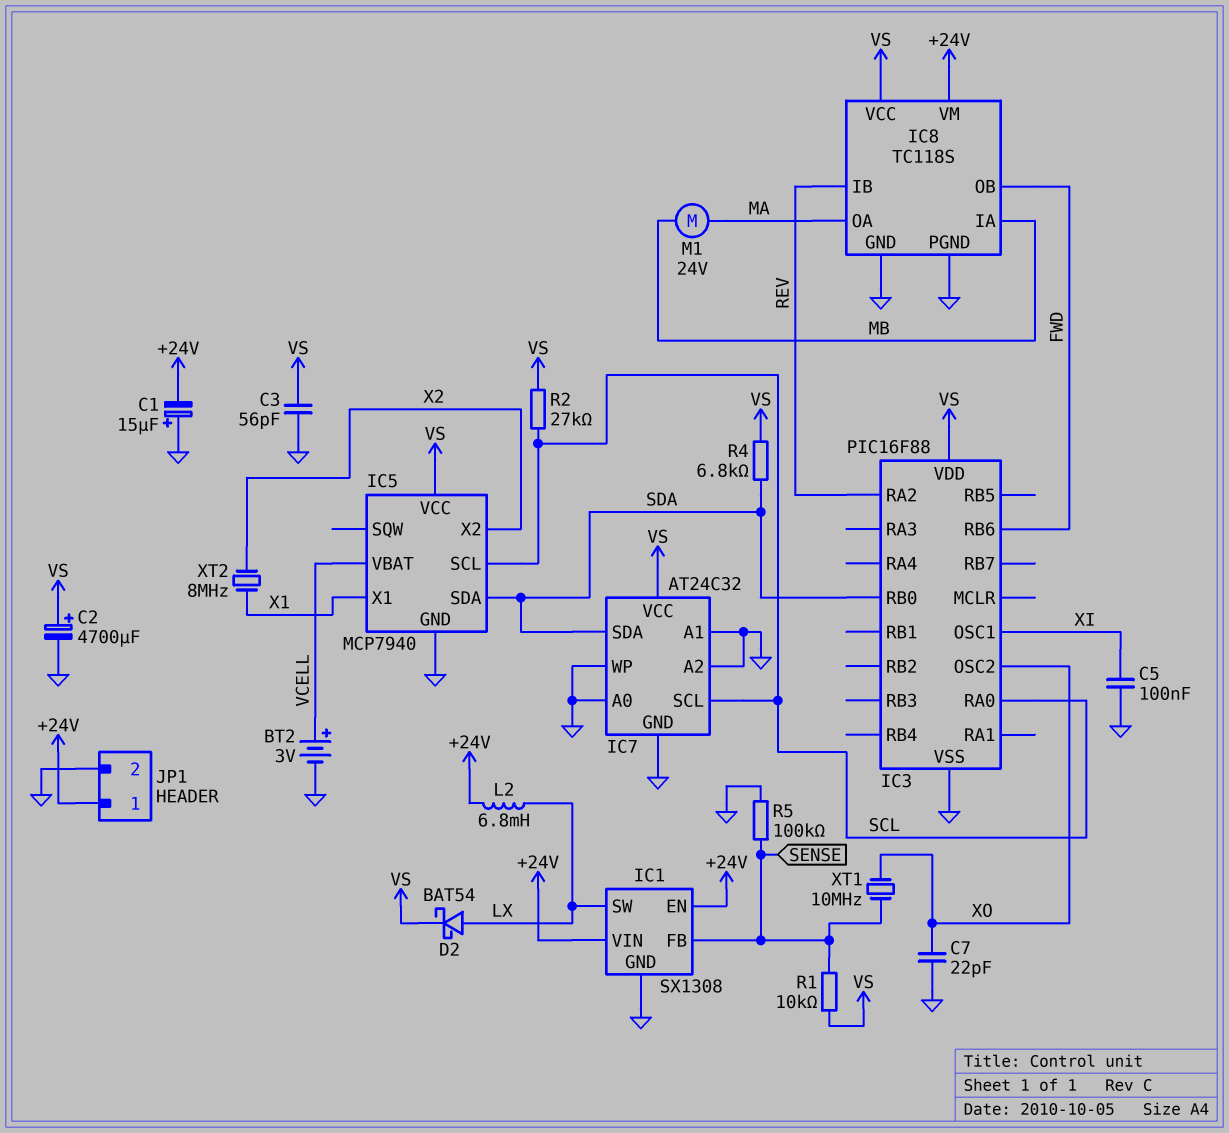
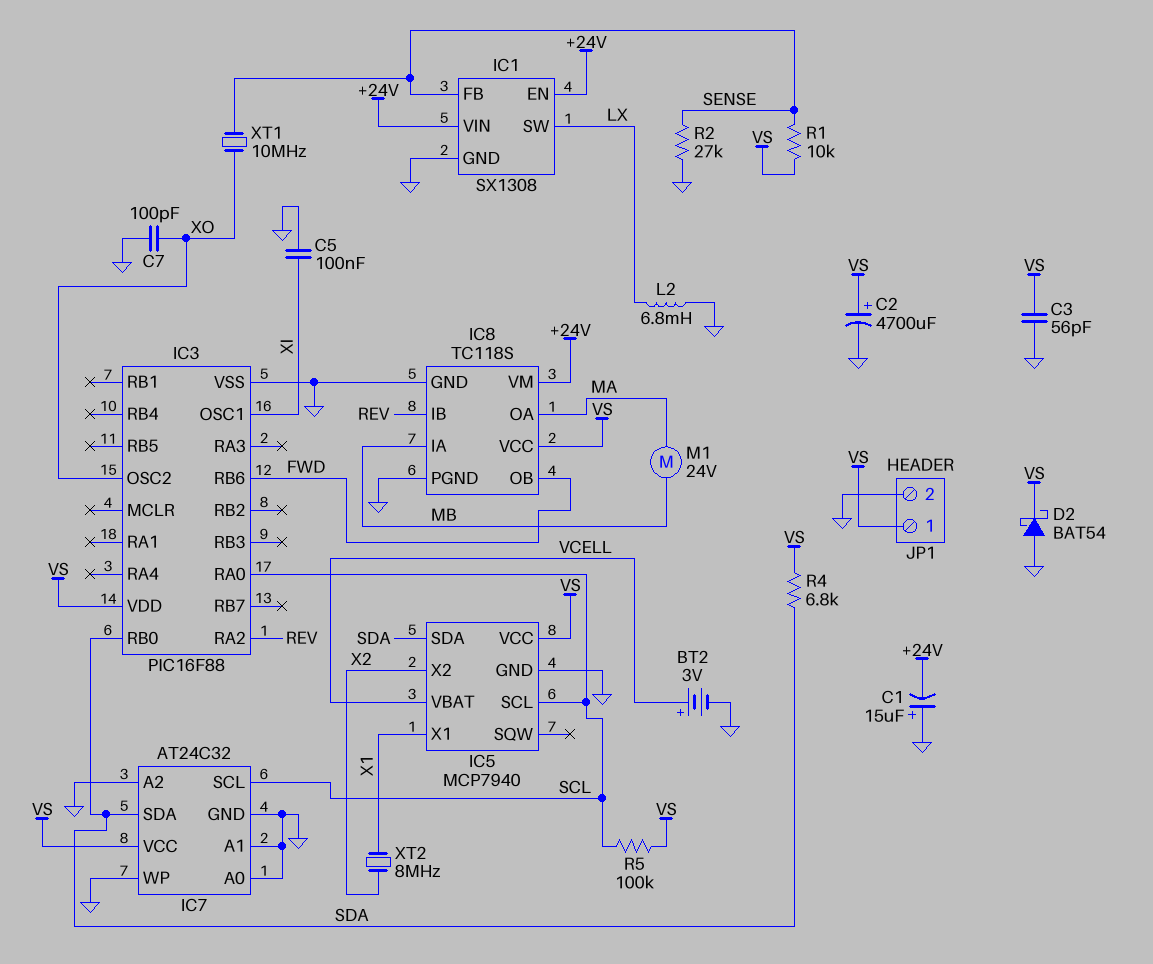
C7: 22pF (GND, XO) -> 100pF (GND, XO)
D2: schottky BAT54 (A LX, K VS) -> schottky BAT54 (A GND, K VS)
JP1 pin 1: +24V -> VS
L2: 6.8mH (+24V, LX) -> 6.8mH (GND, LX)
R2: 27k (SCL, VS) -> 27k (GND, SENSE)
R5: 100k (GND, SENSE) -> 100k (SCL, VS)

